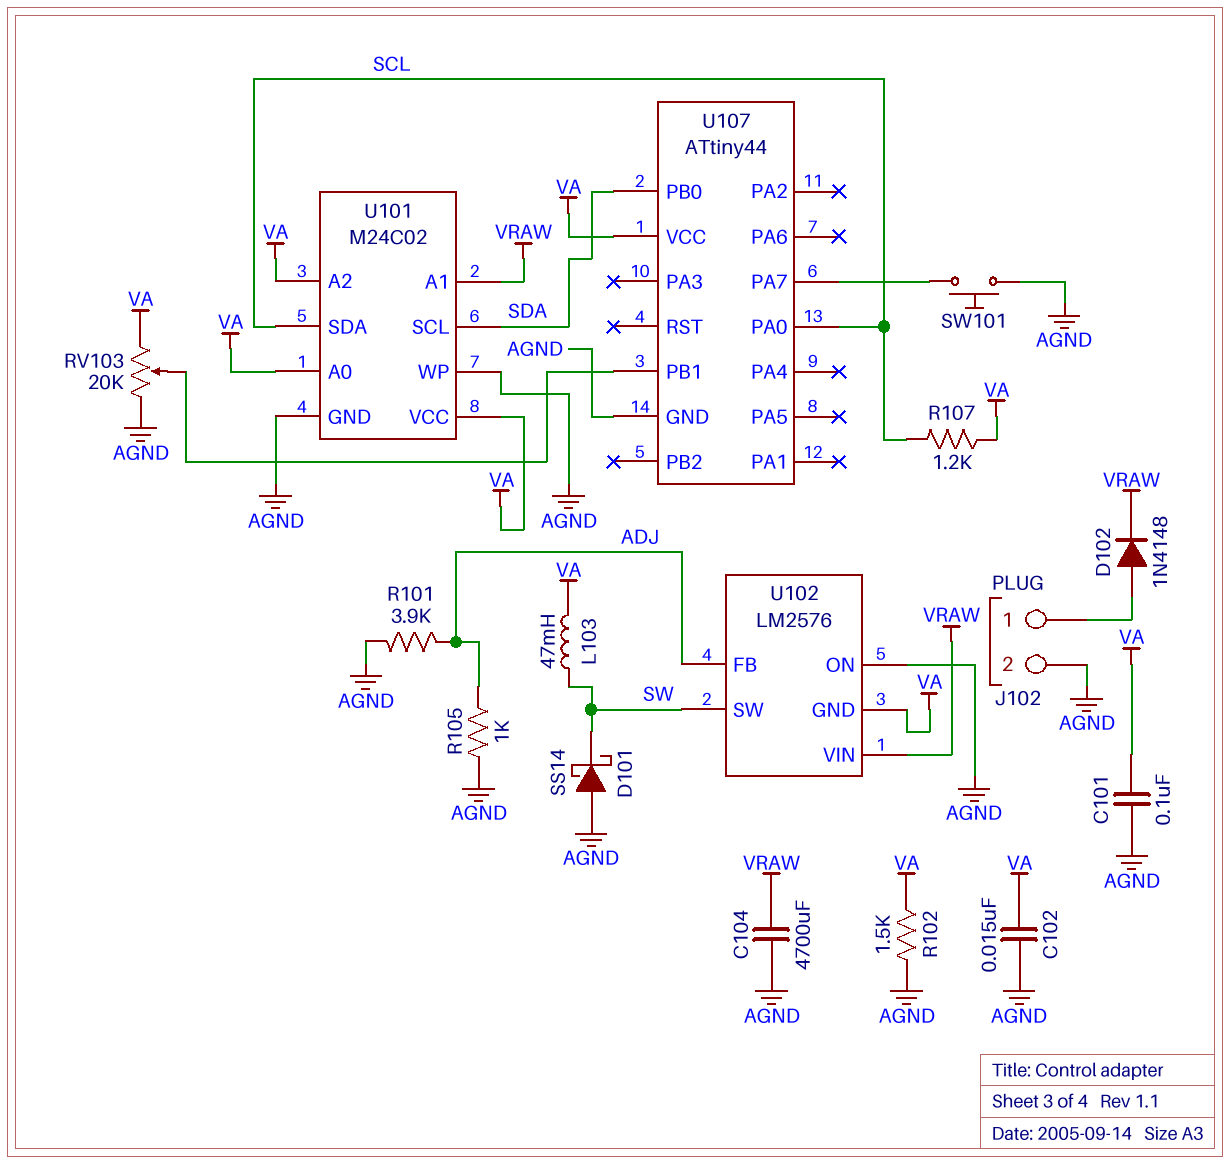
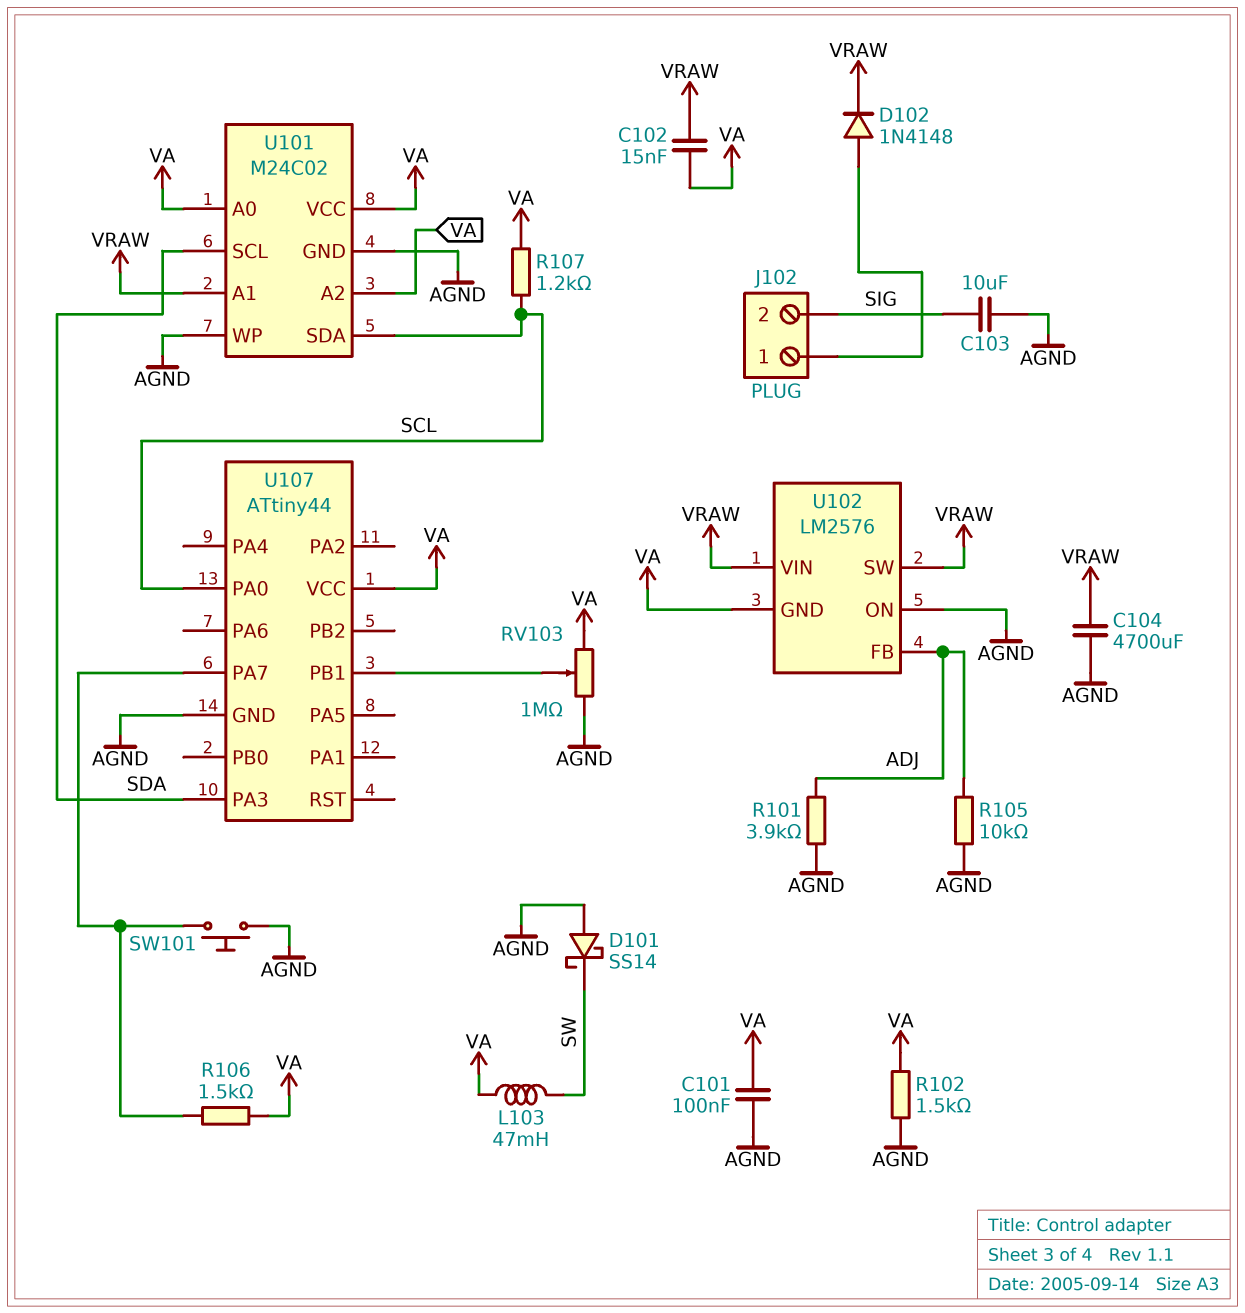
C102: 15nF (AGND, VA) -> 15nF (VA, VRAW)
C103: none -> 10uF (AGND, SIG)
J102 pin 2: AGND -> SIG
R105: 1k (ADJ, AGND) -> 10k (ADJ, AGND)
R106: none -> 1.5k (U107/PA7, VA)
RV103: 20k (AGND, VA, wiper U107/PB1) -> 1M (AGND, VA, wiper U107/PB1)
U102 pin SW: SW -> VRAW
U107 pin PA3: none -> SDA
U107 pin PB0: SDA -> none

